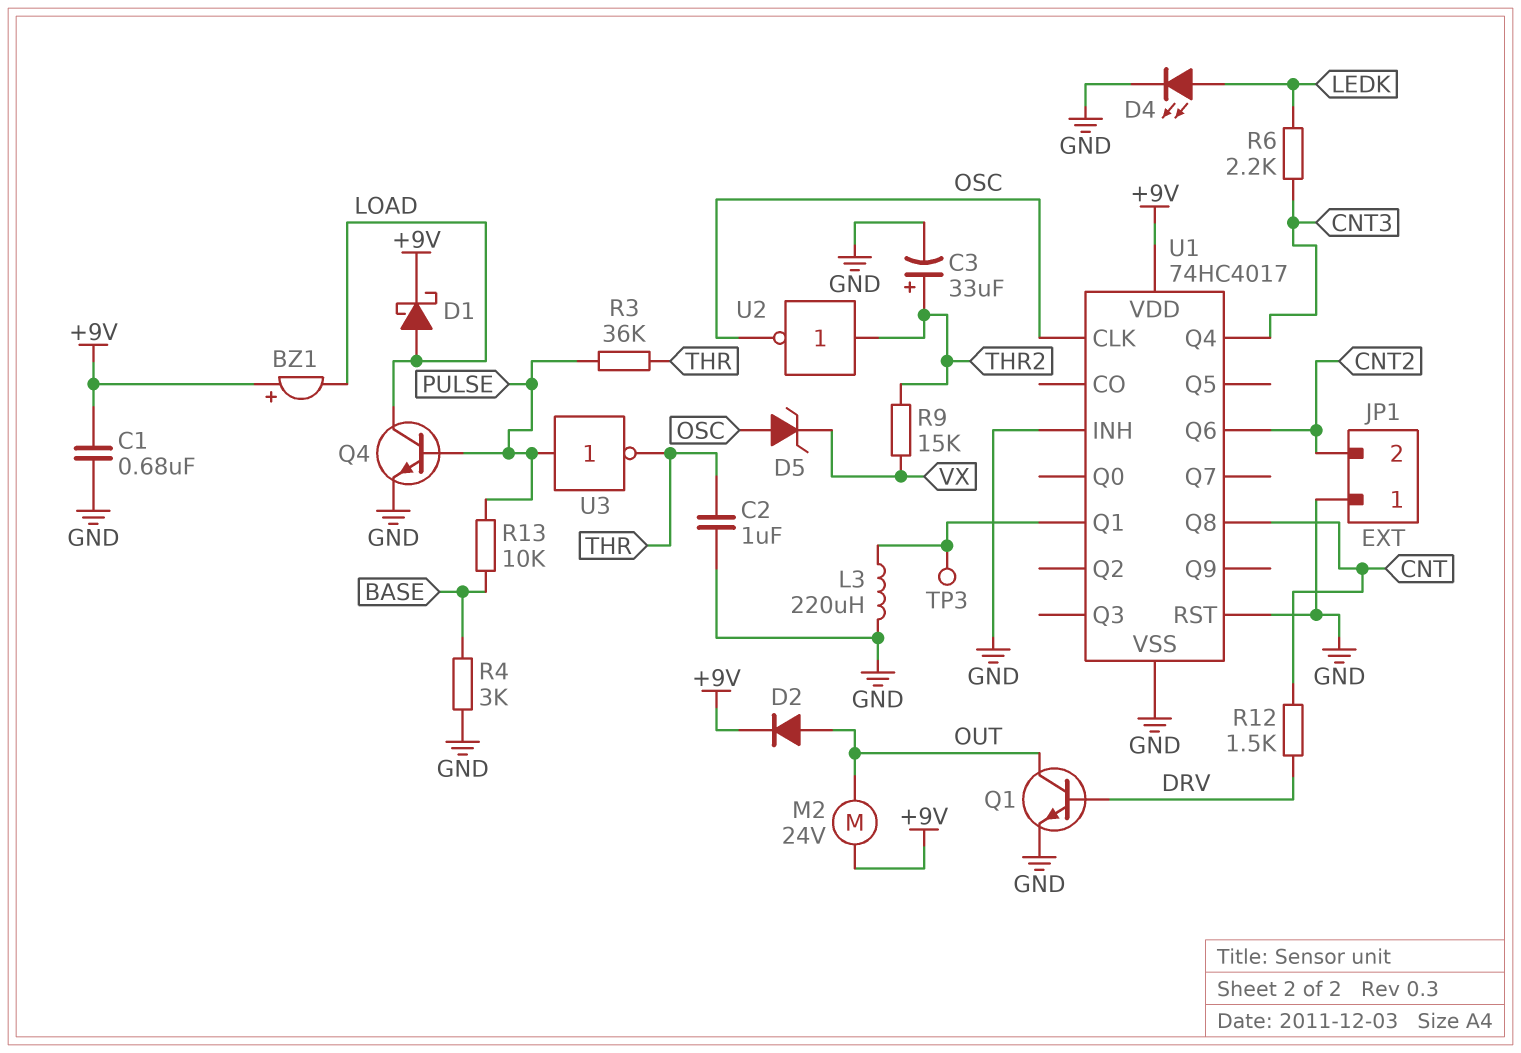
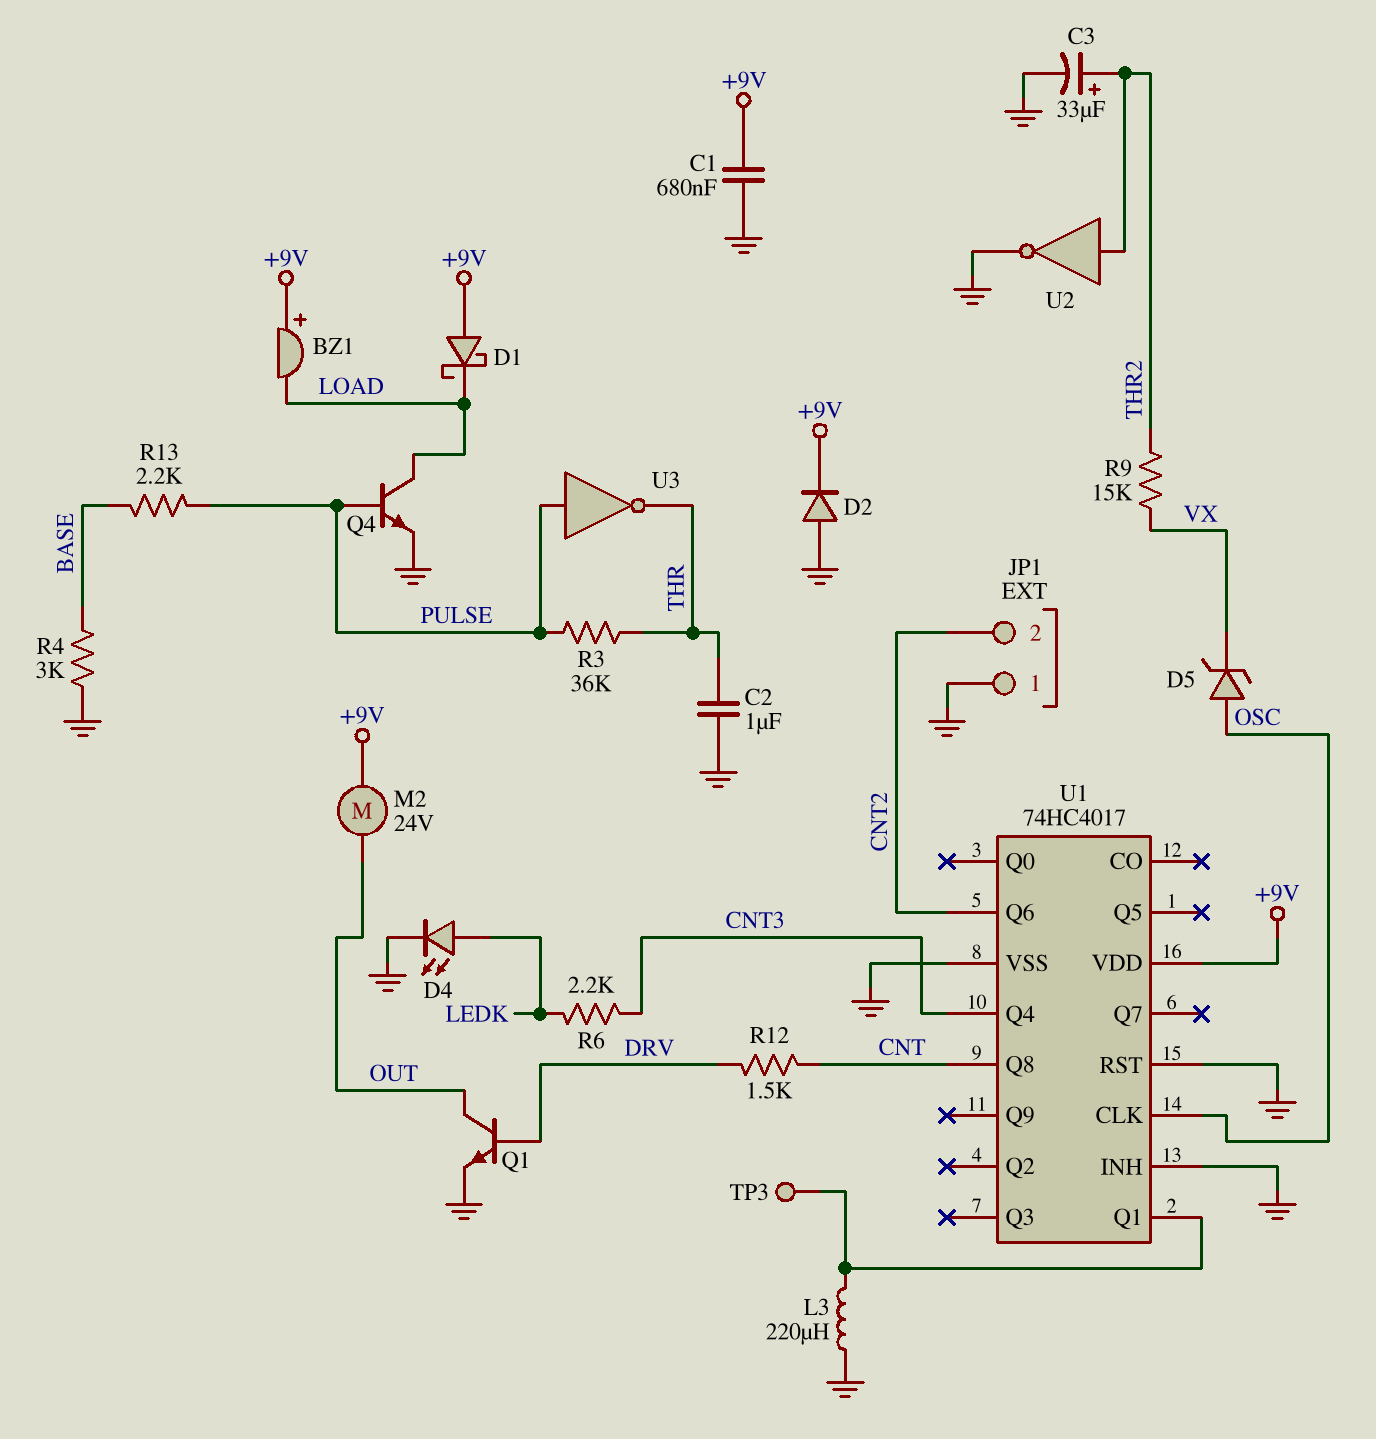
D1: schottky (A LOAD, K +9V) -> schottky (A +9V, K LOAD)
D2: diode (A OUT, K +9V) -> diode (A GND, K +9V)
R13: 10k (BASE, PULSE) -> 2.2k (BASE, PULSE)
U2: NOT (in THR2, out OSC) -> NOT (in THR2, out GND)

